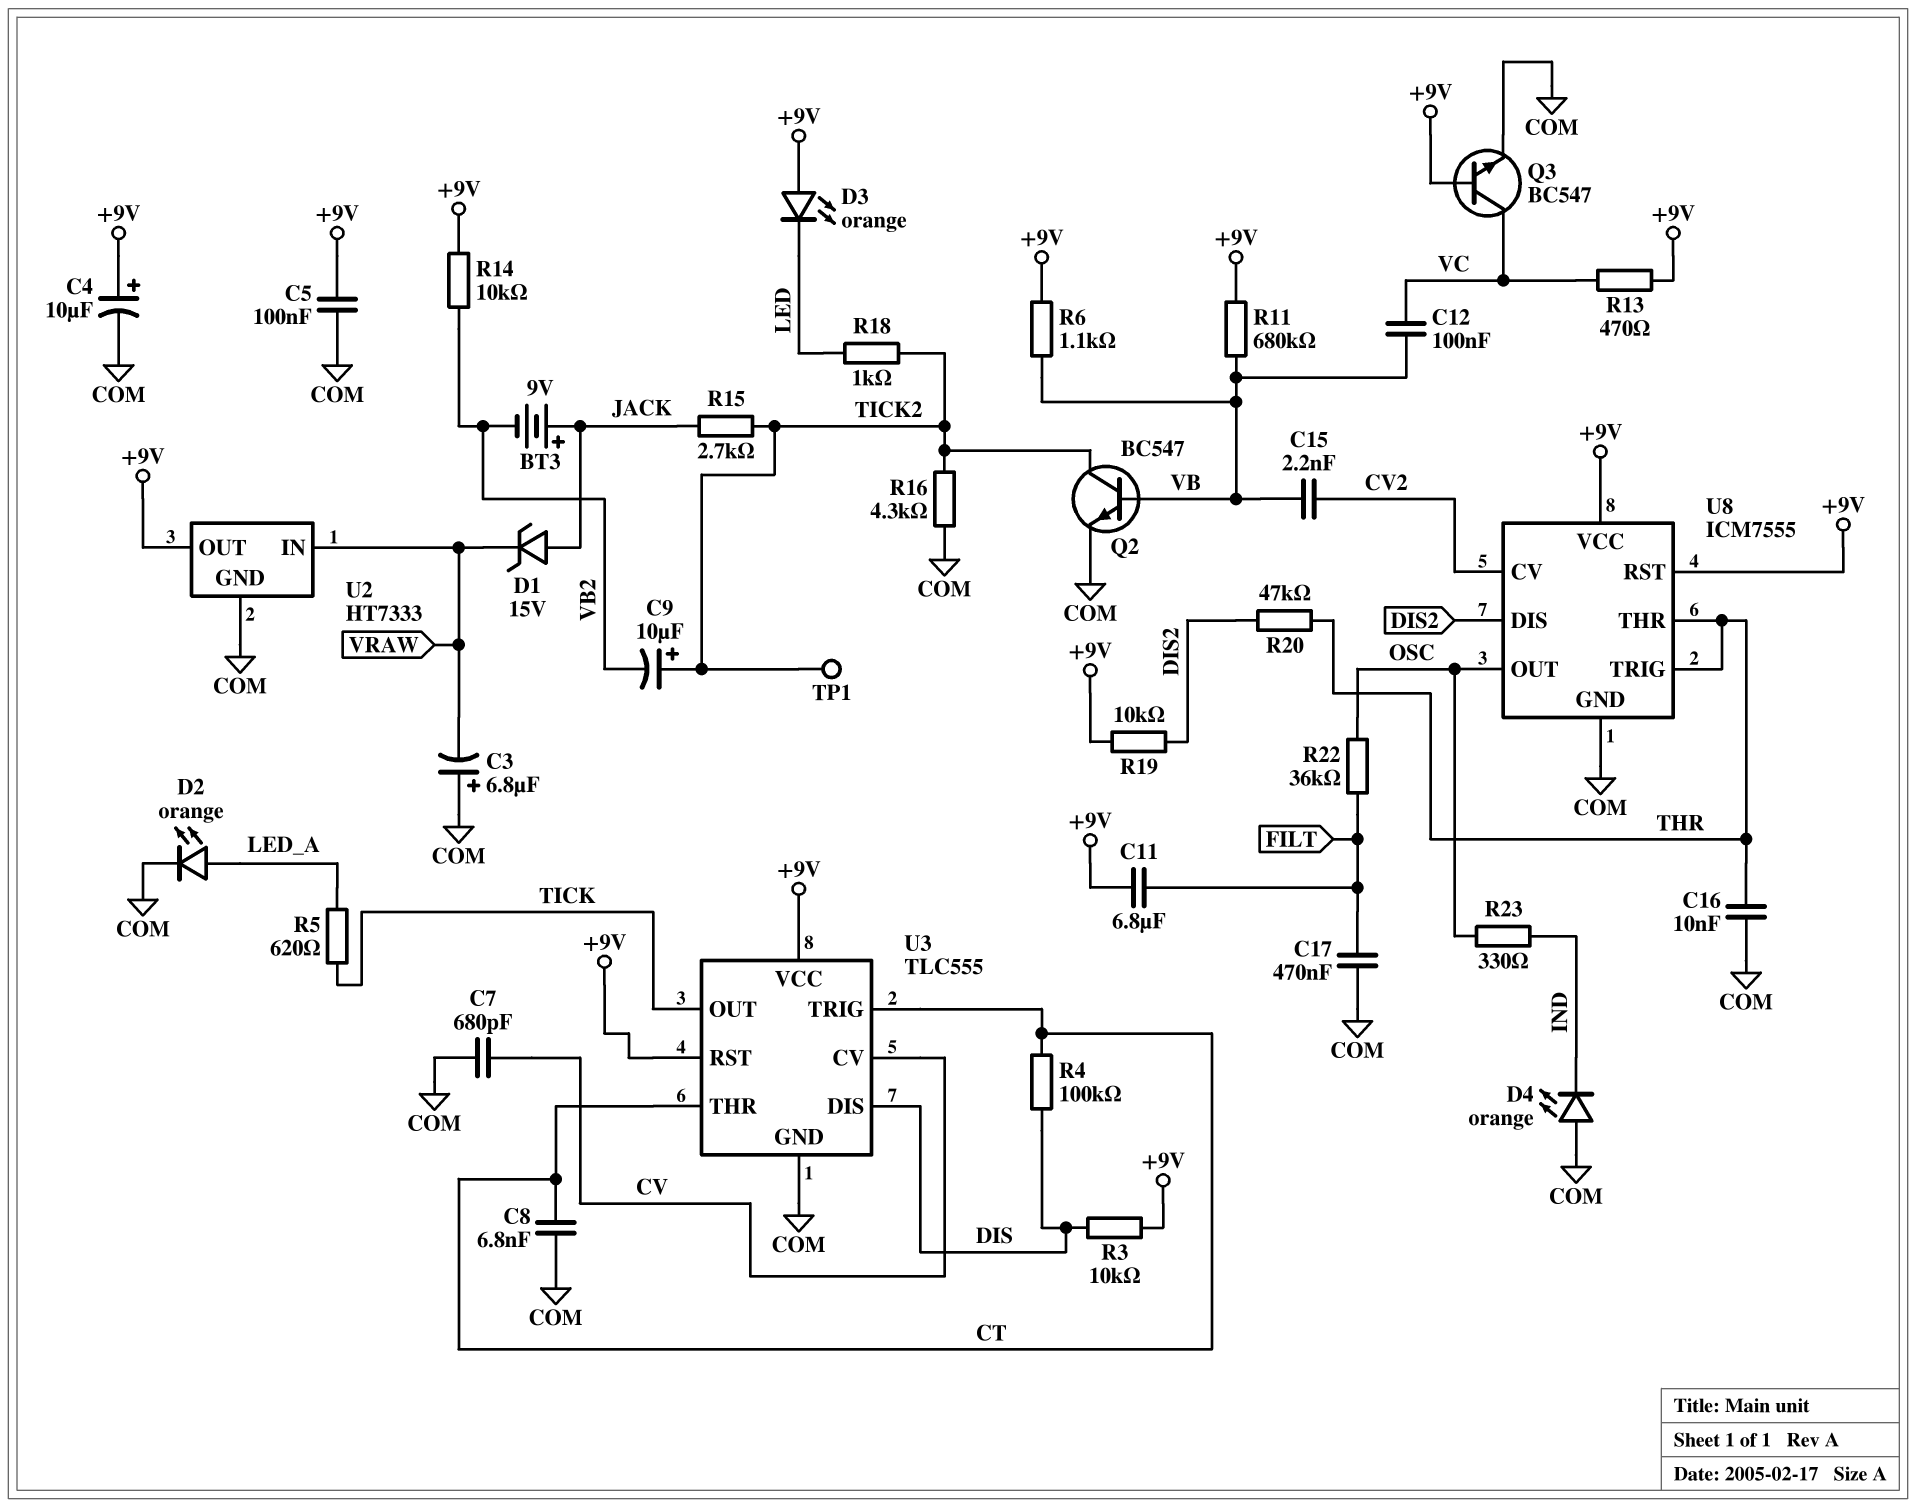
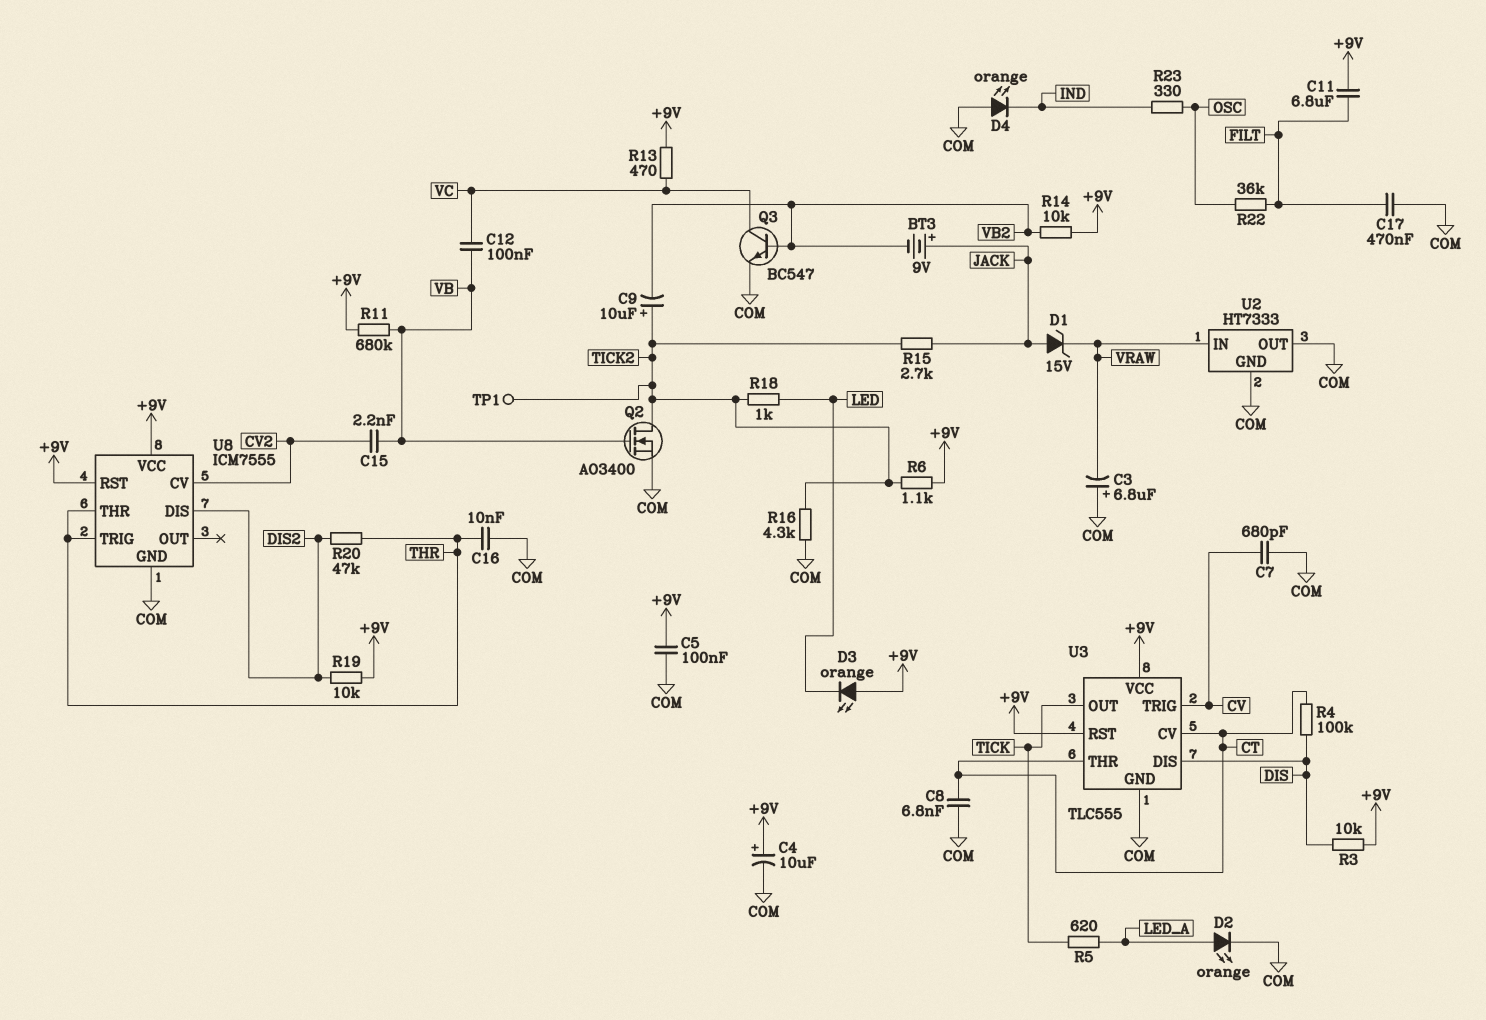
Q2: NPN BC547 (B VB, C TICK2, E COM) -> NMOS AO3400 (G VB, D TICK2, S COM)
Q3: NPN BC547 (B +9V, C VC, E COM) -> NPN BC547 (B VB2, C VC, E COM)
R6: 1.1k (+9V, VB) -> 1.1k (+9V, TICK2)
U2 pin OUT: +9V -> COM
U3 pin CV: CV -> CT
U3 pin TRIG: CT -> CV
U8 pin OUT: OSC -> none

